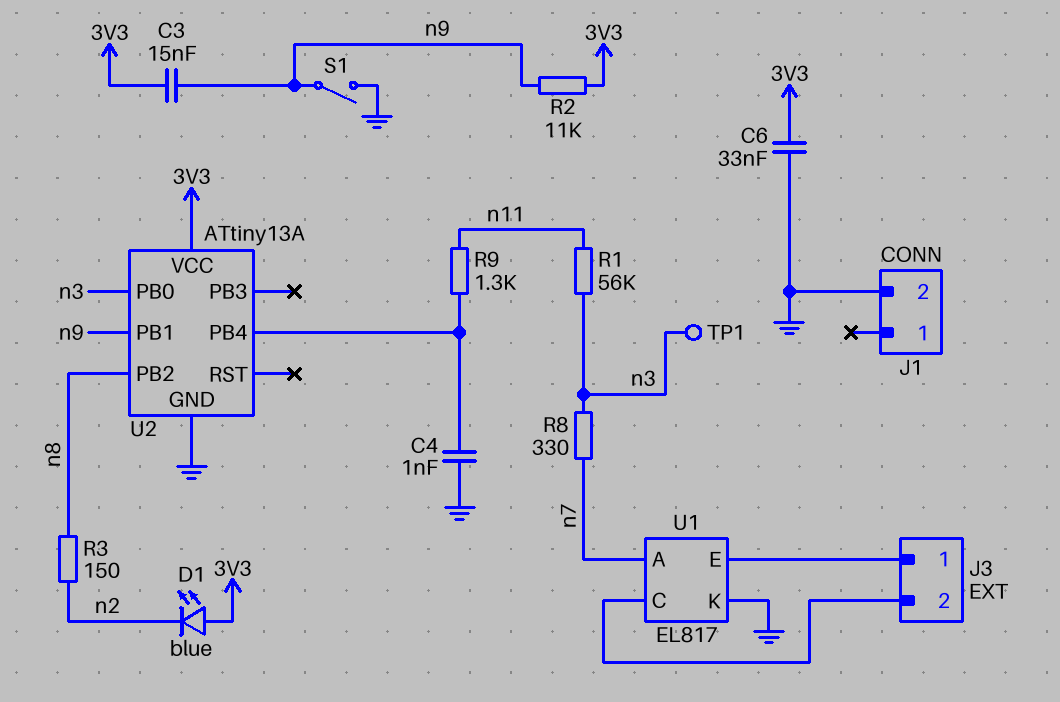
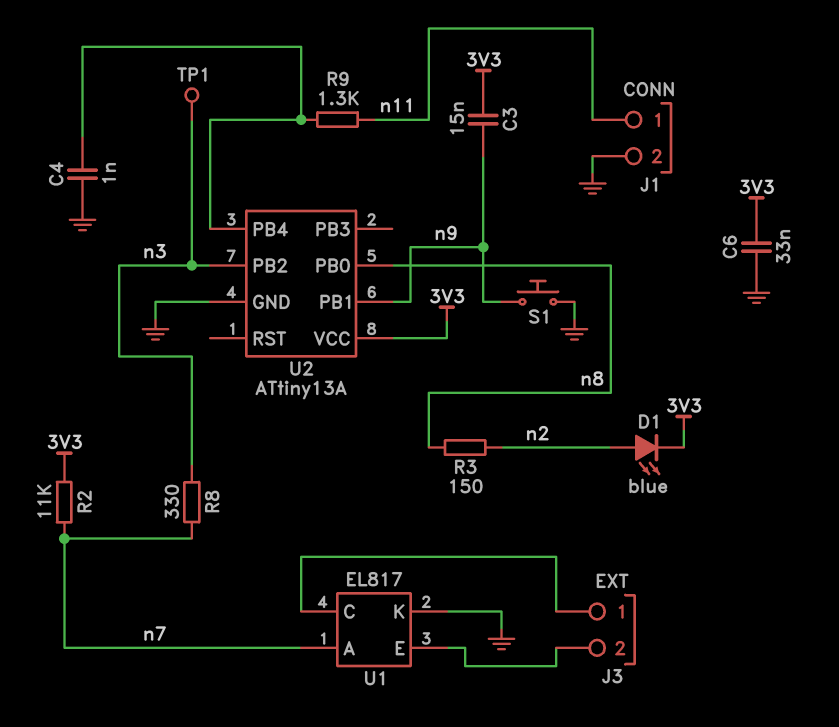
D1: LED blue (A 3V3, K n2) -> LED blue (A n2, K 3V3)
J1 pin 1: none -> n11
R1: 56k (n3, n11) -> none
R2: 11k (3V3, n9) -> 11k (3V3, n7)
S1: switch (GND, n9) -> button (GND, n9)
U1 pin C: J3/2 -> J3/1
U1 pin E: J3/1 -> J3/2
U2 pin PB0: n3 -> n8
U2 pin PB2: n8 -> n3

